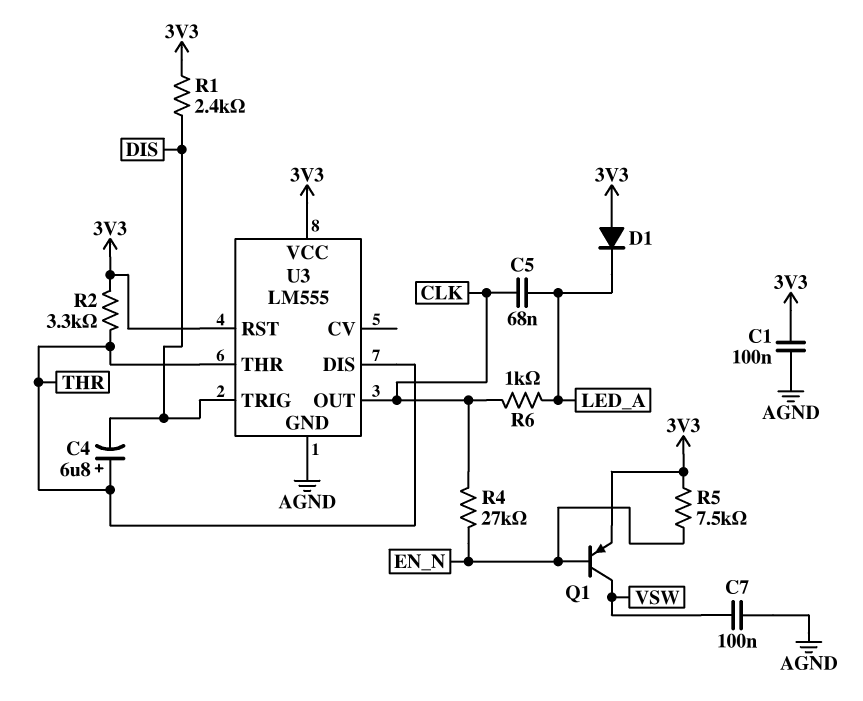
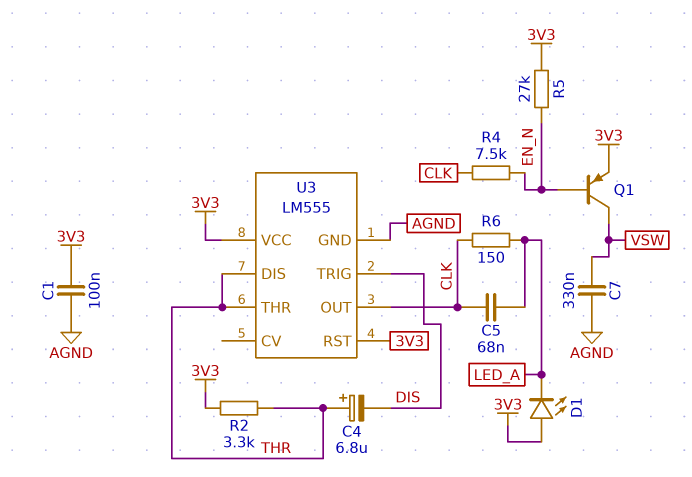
C7: 100nF (AGND, VSW) -> 330nF (AGND, VSW)
D1: diode (A 3V3, K LED_A) -> LED (A 3V3, K LED_A)
R1: 2.4k (3V3, DIS) -> none
R4: 27k (CLK, EN_N) -> 7.5k (CLK, EN_N)
R5: 7.5k (3V3, EN_N) -> 27k (3V3, EN_N)
R6: 1k (CLK, LED_A) -> 150 (CLK, LED_A)

